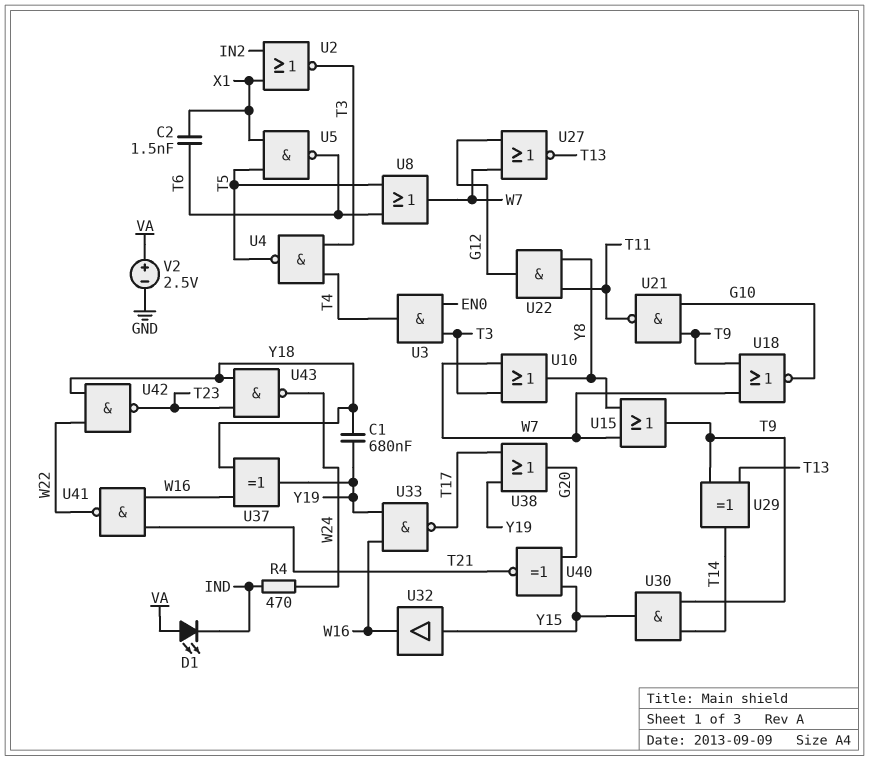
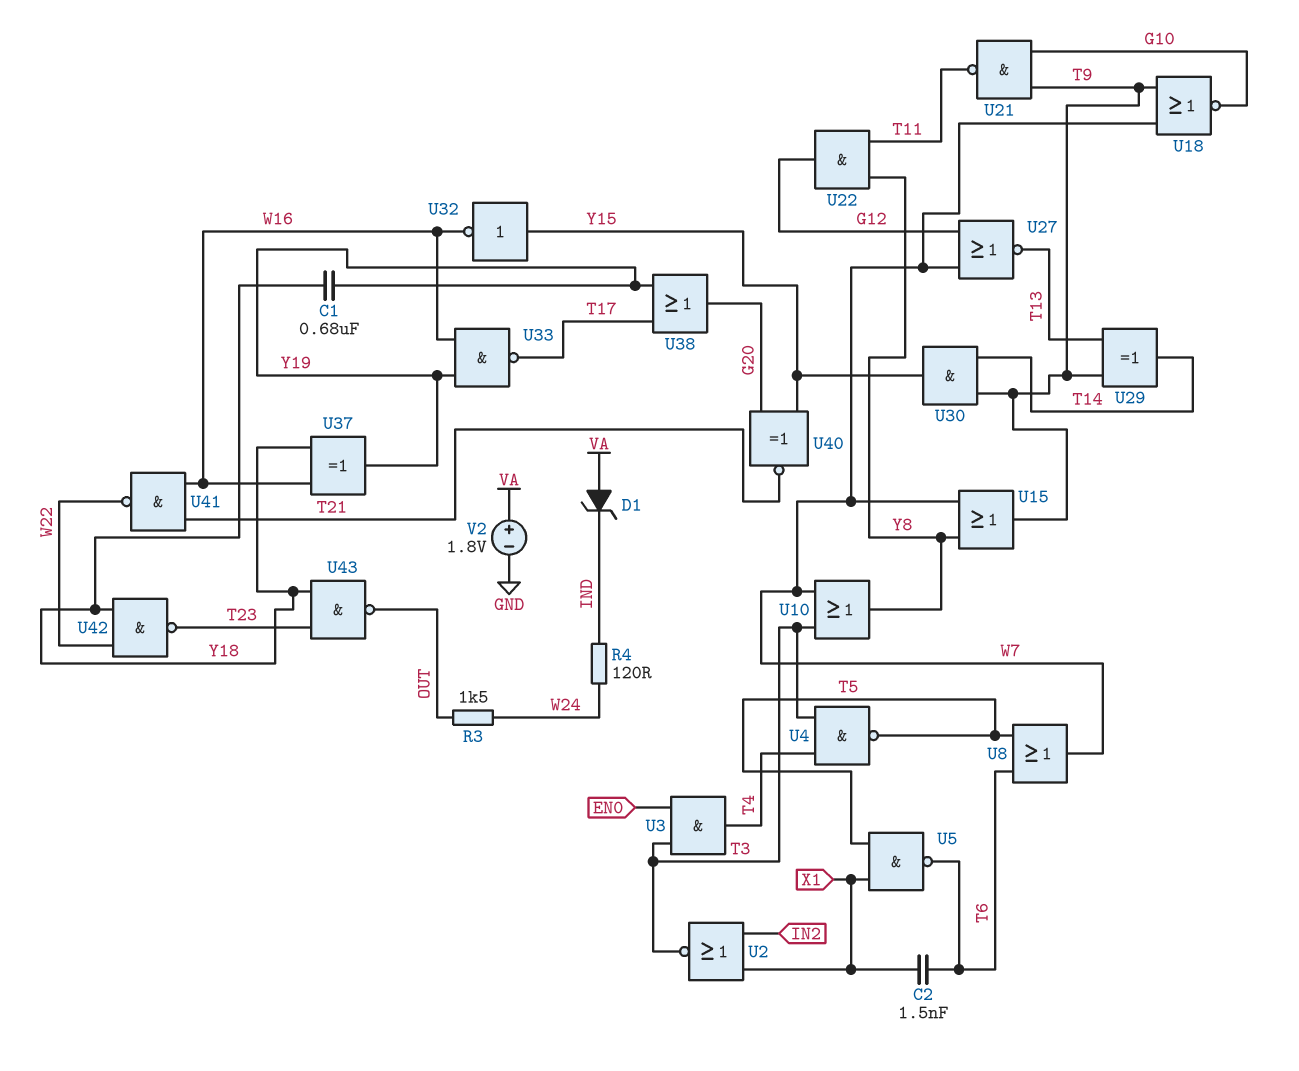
D1: LED (A VA, K IND) -> zener (A VA, K IND)
R3: none -> 1.5k (OUT, W24)
R4: 470 (IND, W24) -> 120 (IND, W24)
U32: buffer (in Y15, out W16) -> NOT (in Y15, out W16)
U43: NAND (in T23, in Y18, out W24) -> NAND (in T23, in Y18, out OUT)
V2: 2.5V (plus VA, minus GND) -> 1.8V (plus VA, minus GND)

